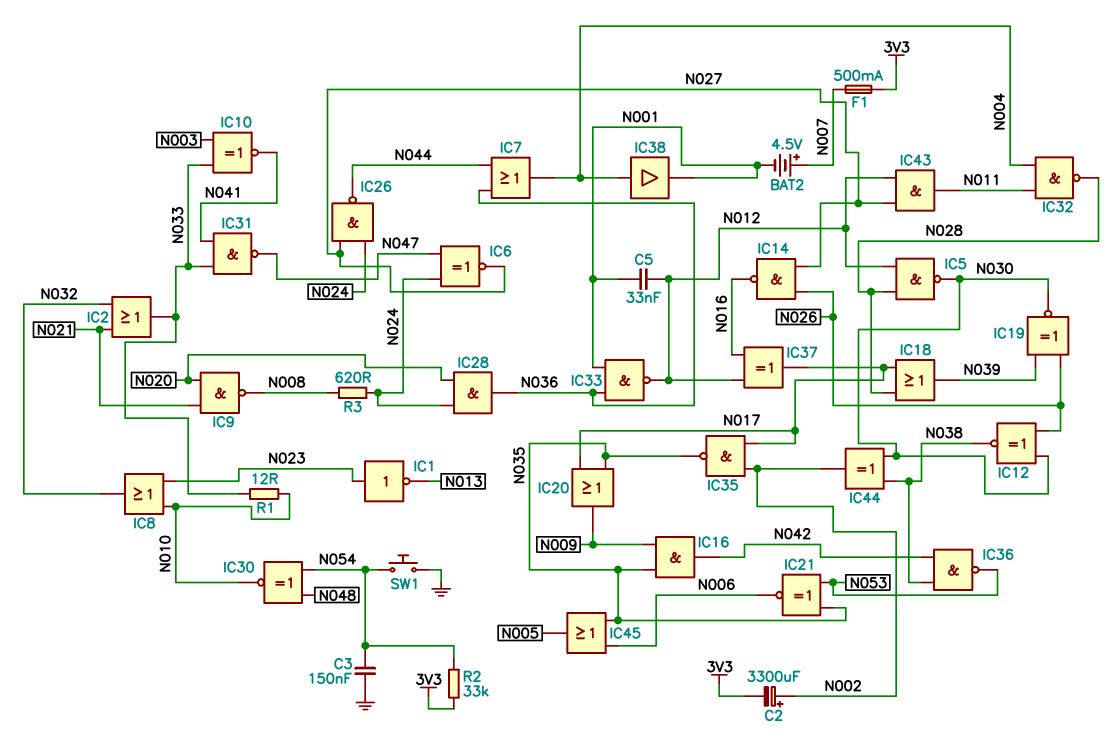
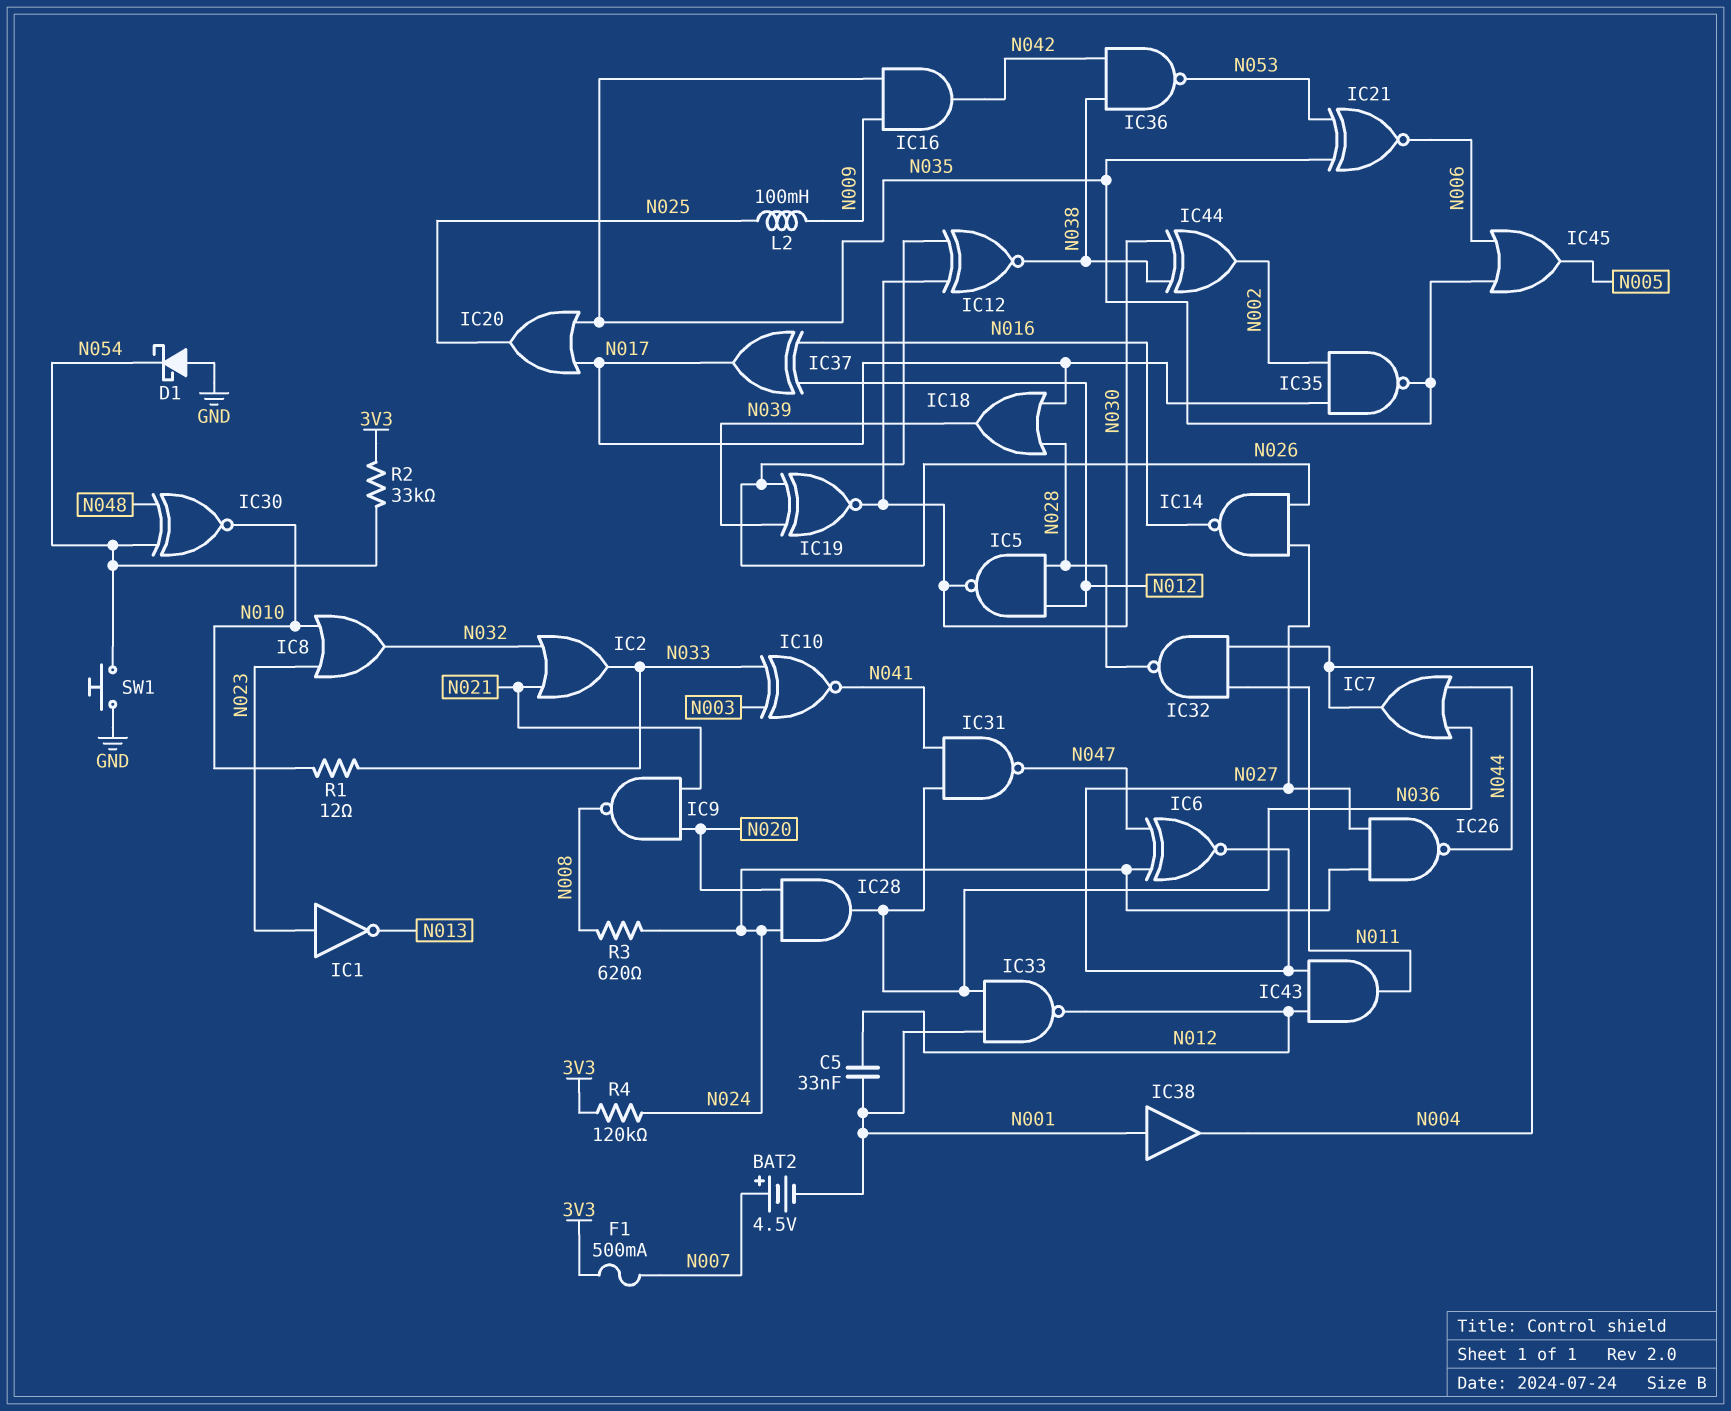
C2: 3300uF (plus N002, minus 3V3) -> none
C3: 150nF (GND, N054) -> none
D1: none -> schottky (A GND, K N054)
IC20: OR (in N017, in N035, out N009) -> OR (in N017, in N035, out N025)
IC31: NAND (in N033, in N041, out N047) -> NAND (in N036, in N041, out N047)
IC38: buffer (in N004, out N001) -> buffer (in N001, out N004)
L2: none -> 100mH (N009, N025)
R4: none -> 120k (3V3, N024)

